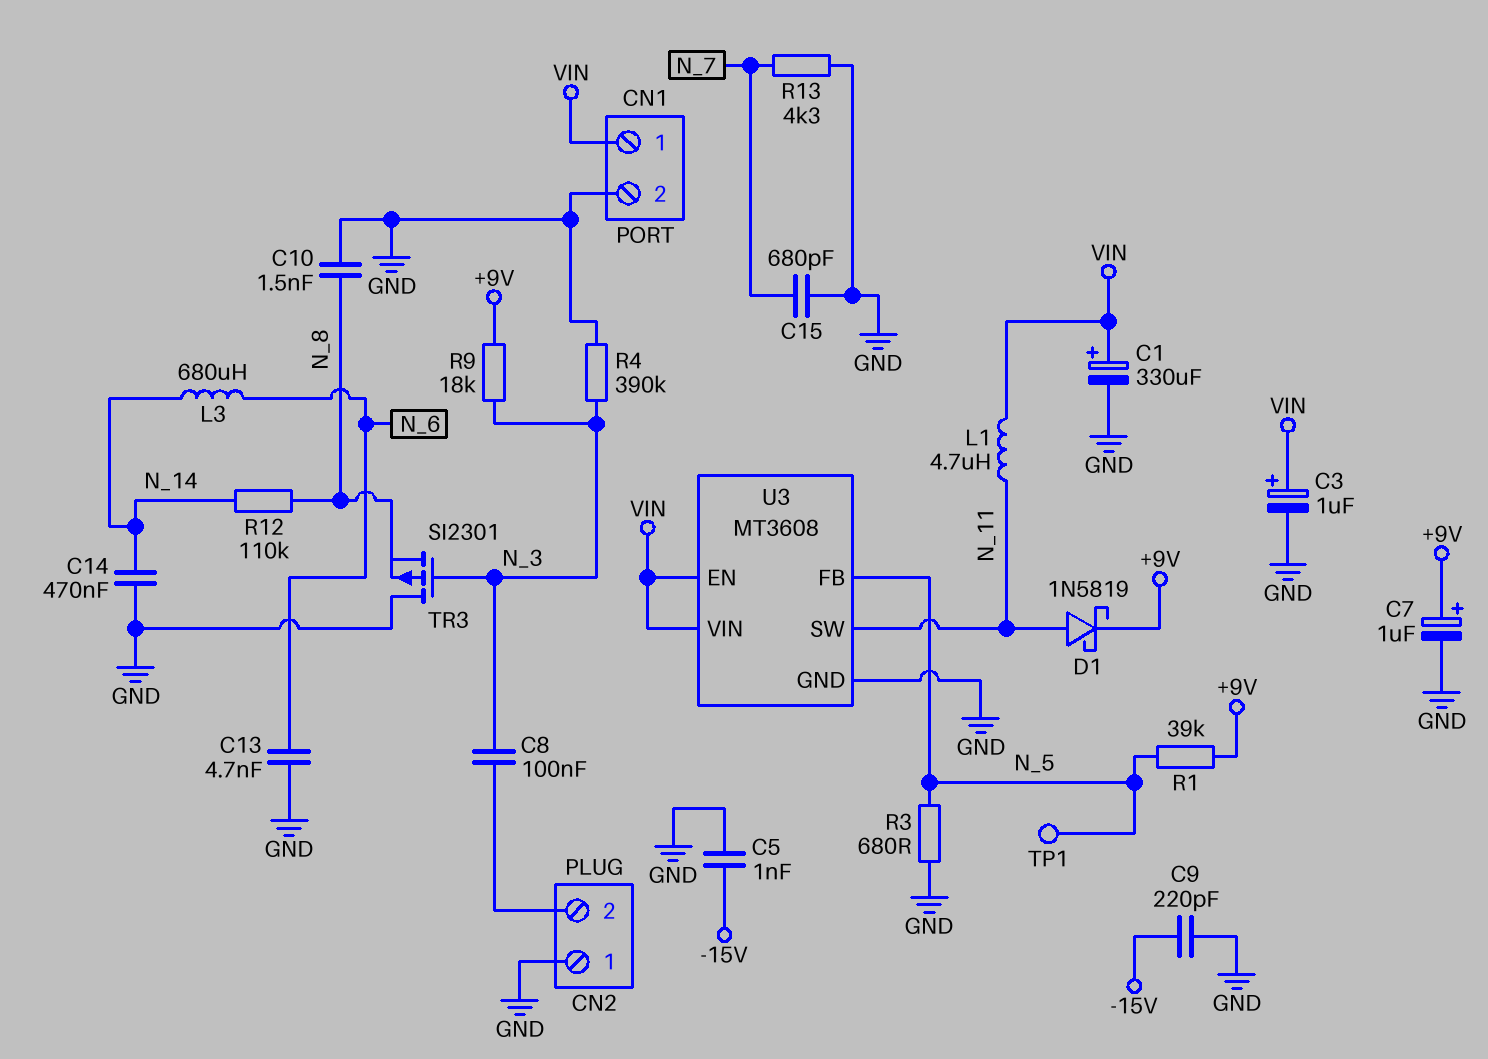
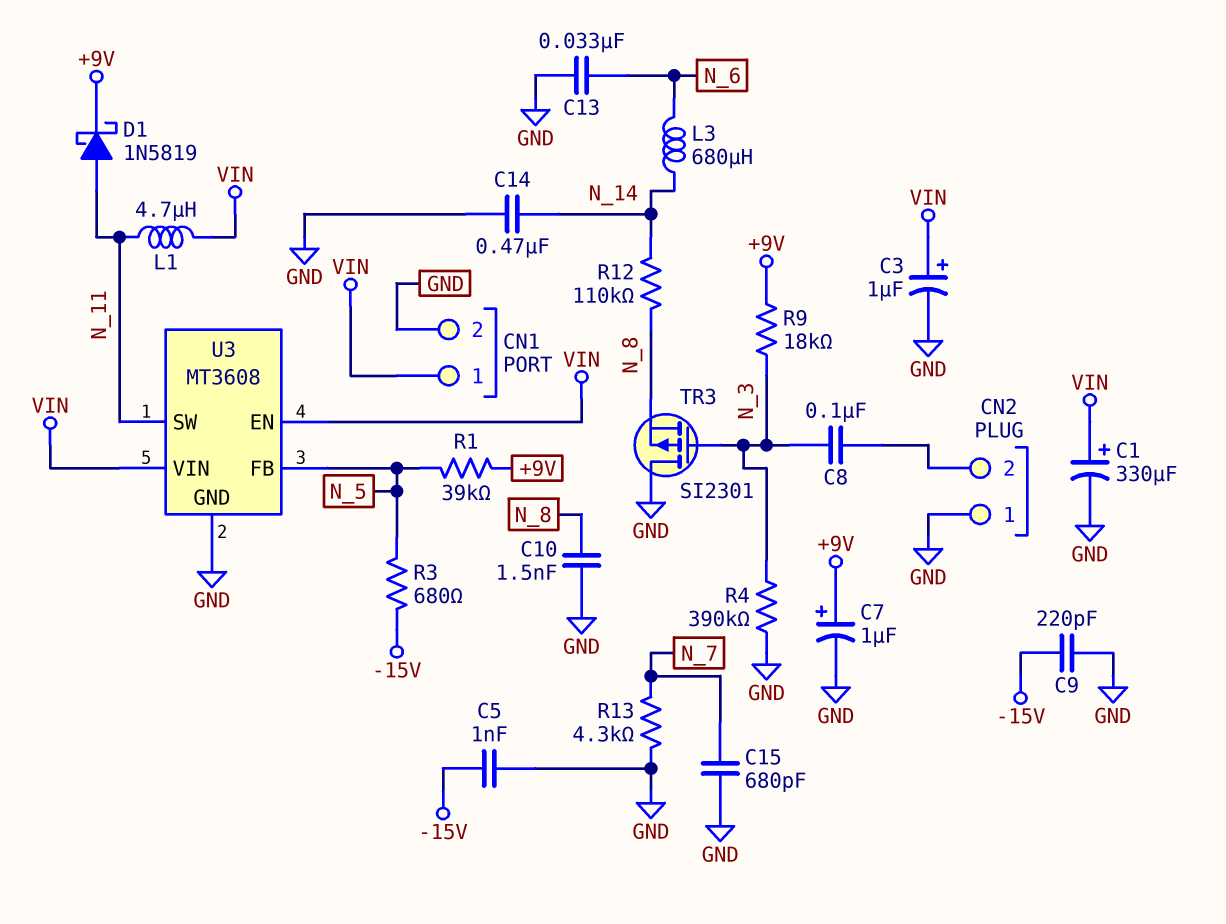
C13: 4.7nF (GND, N_6) -> 33nF (GND, N_6)
R3: 680 (GND, N_5) -> 680 (-15V, N_5)
TP1: test point (N_5) -> none

